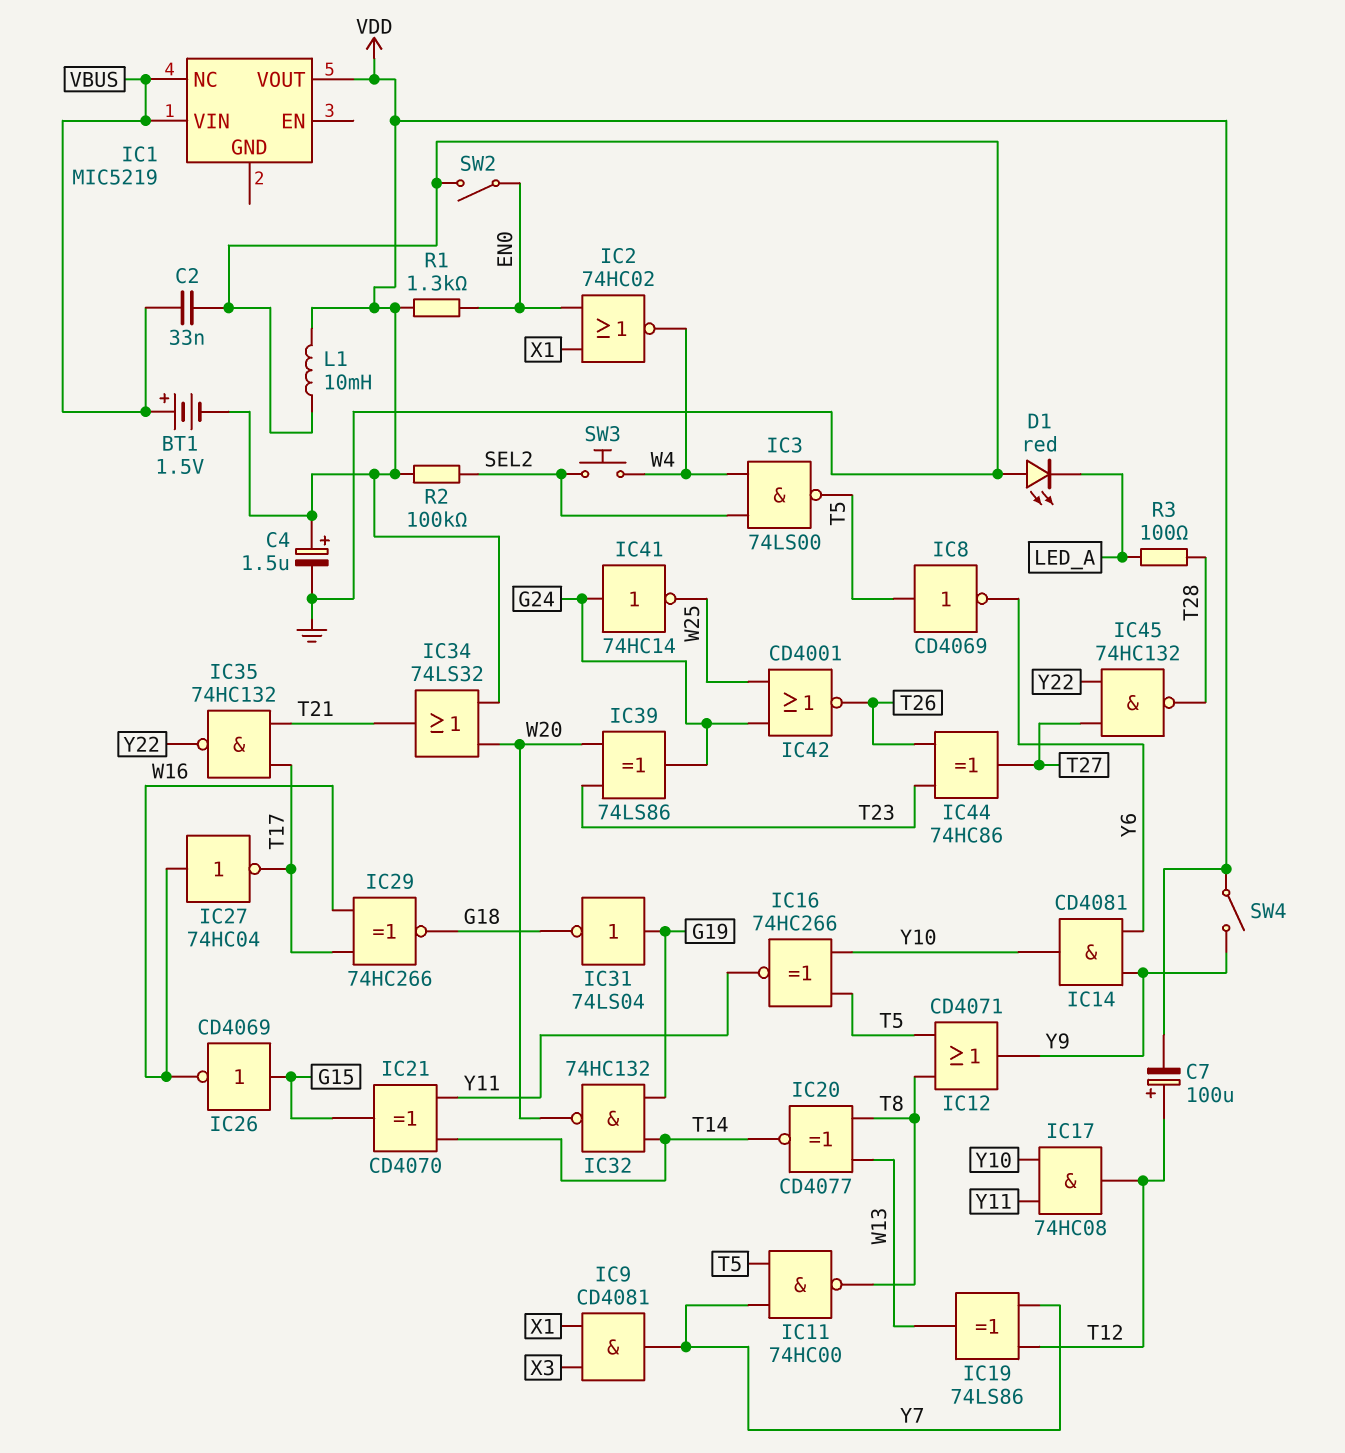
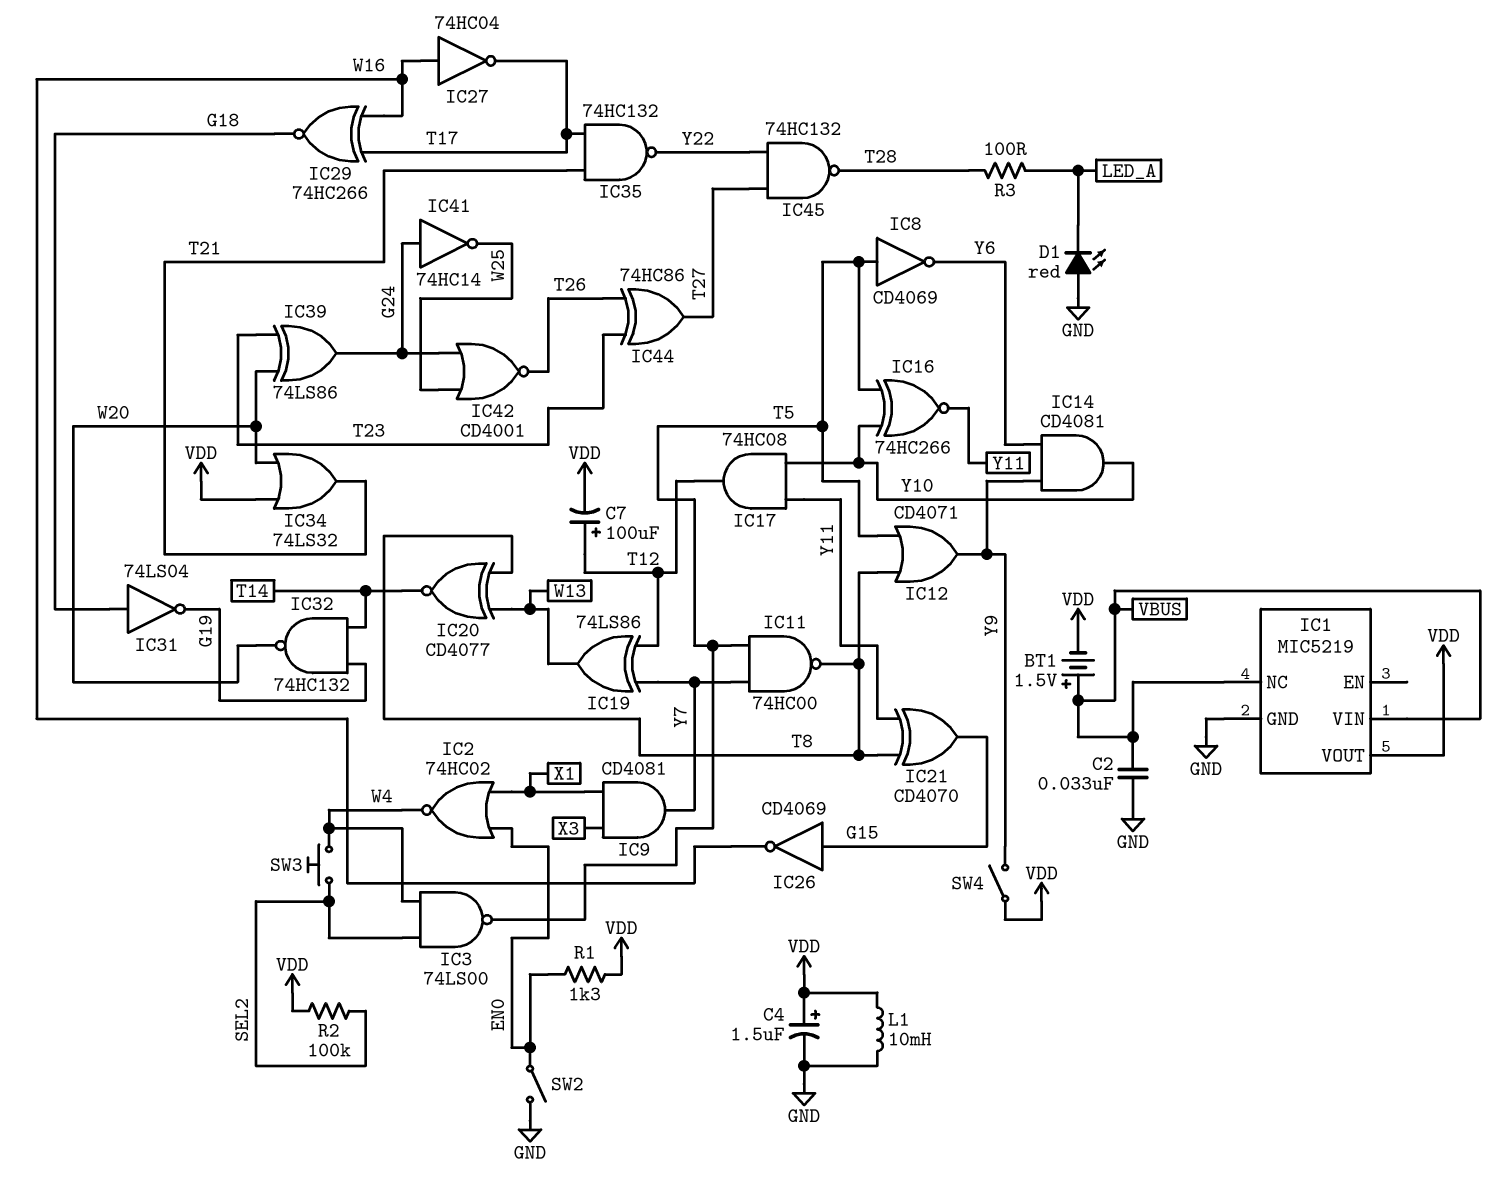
IC1 pin GND: none -> GND
IC21: XOR CD4070 (in T14, in Y11, out G15) -> XOR CD4070 (in T8, in Y11, out G15)
IC31: NOT 74LS04 (in G19, out G18) -> NOT 74LS04 (in G18, out G19)

